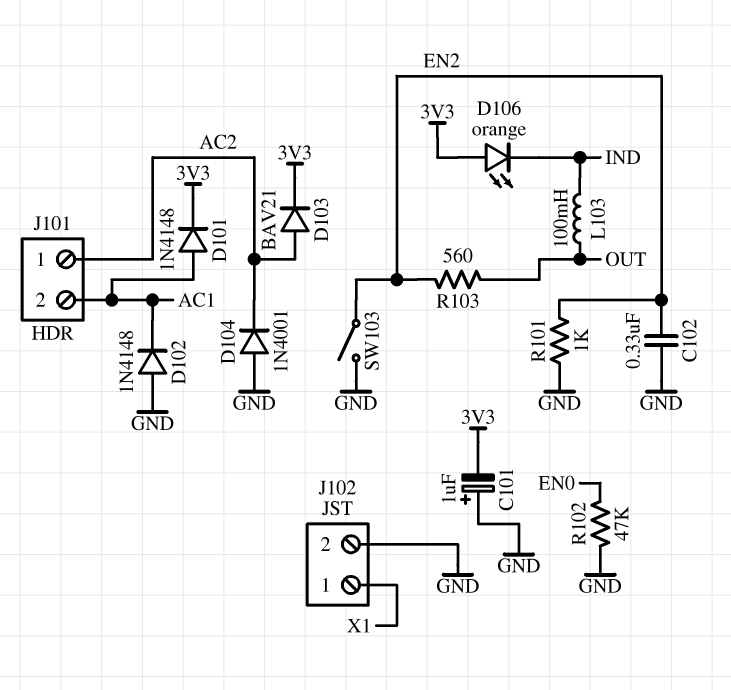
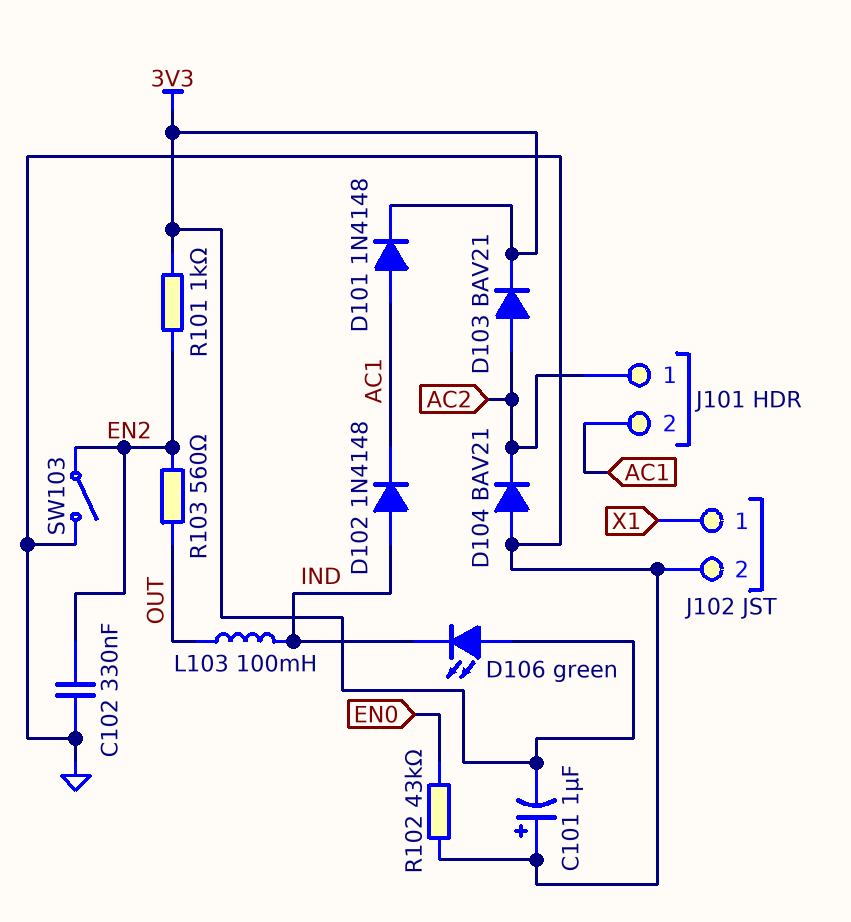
D102: diode 1N4148 (A GND, K AC1) -> diode 1N4148 (A IND, K AC1)
D104: diode 1N4001 (A GND, K AC2) -> diode BAV21 (A GND, K AC2)
D106: LED orange (A 3V3, K IND) -> LED green (A 3V3, K IND)
R101: 1k (EN2, GND) -> 1k (3V3, EN2)
R102: 47k (EN0, GND) -> 43k (EN0, GND)

